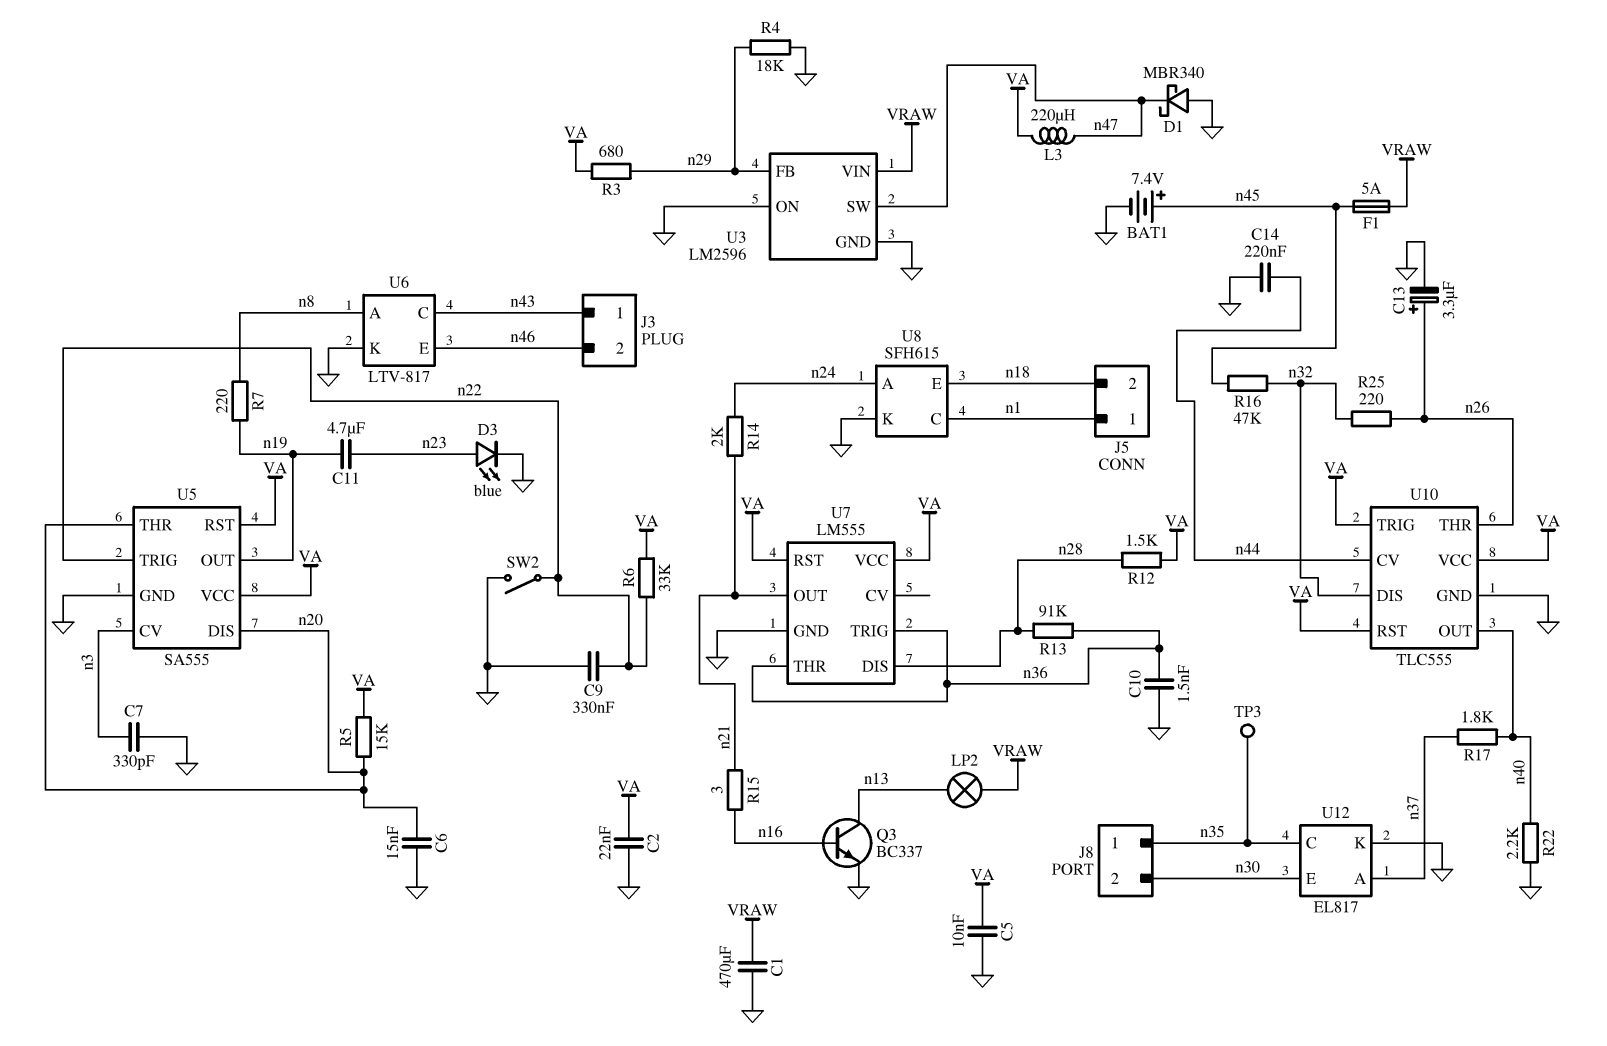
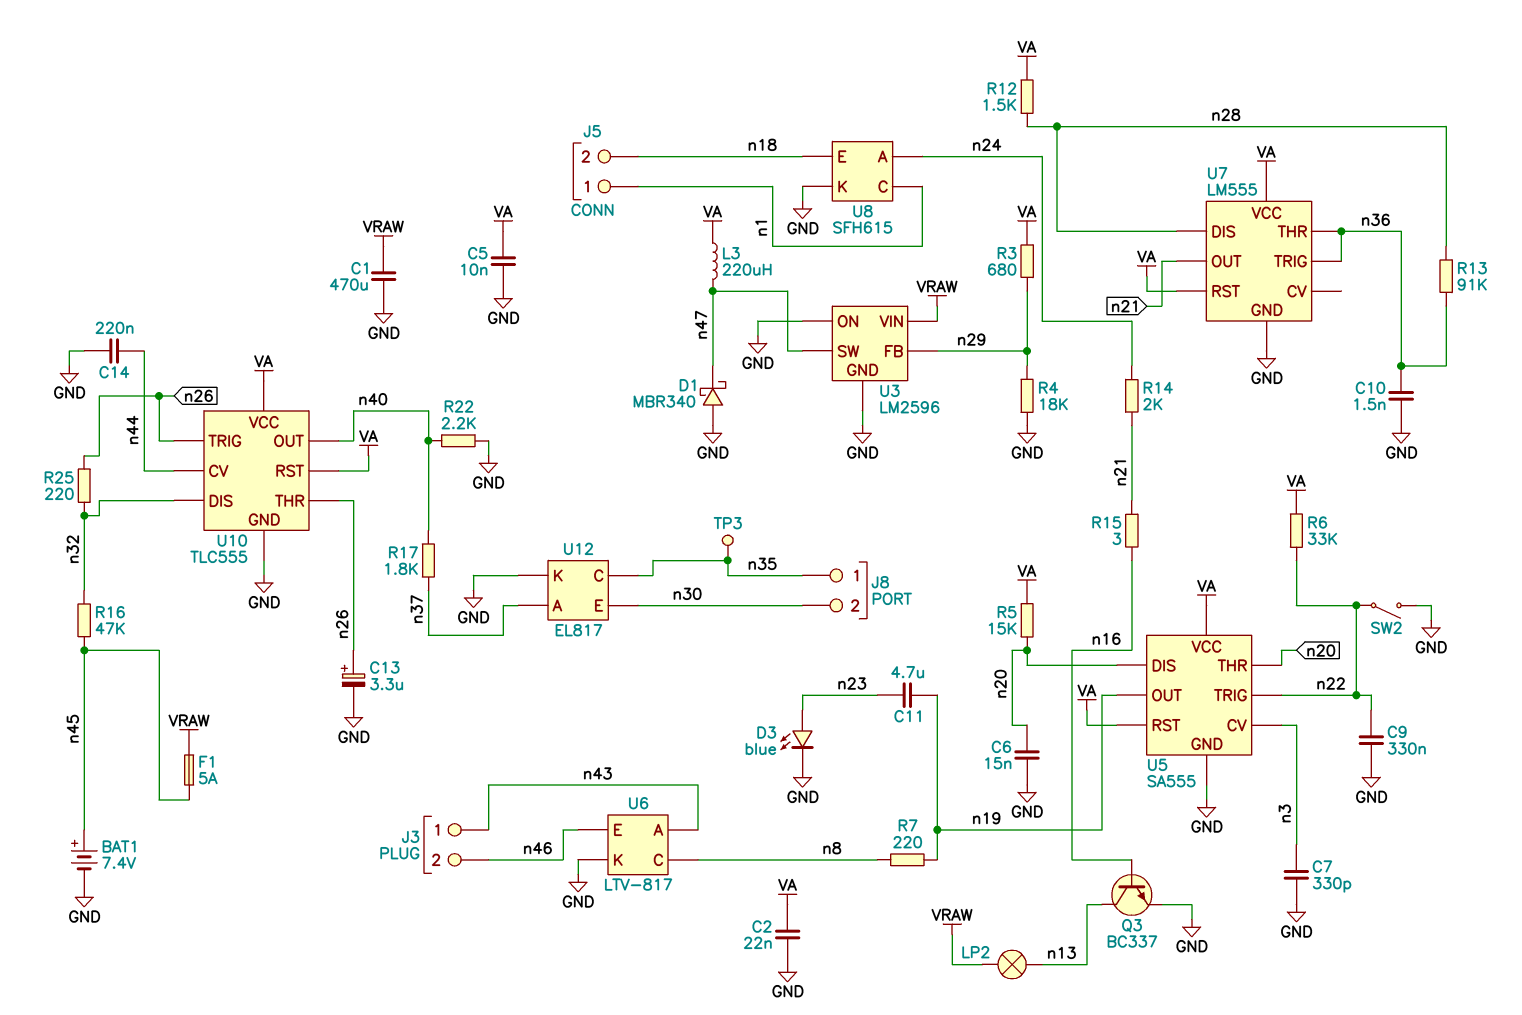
U6 pin A: n8 -> n43
U6 pin C: n43 -> n8
U10 pin TRIG: VA -> n26

